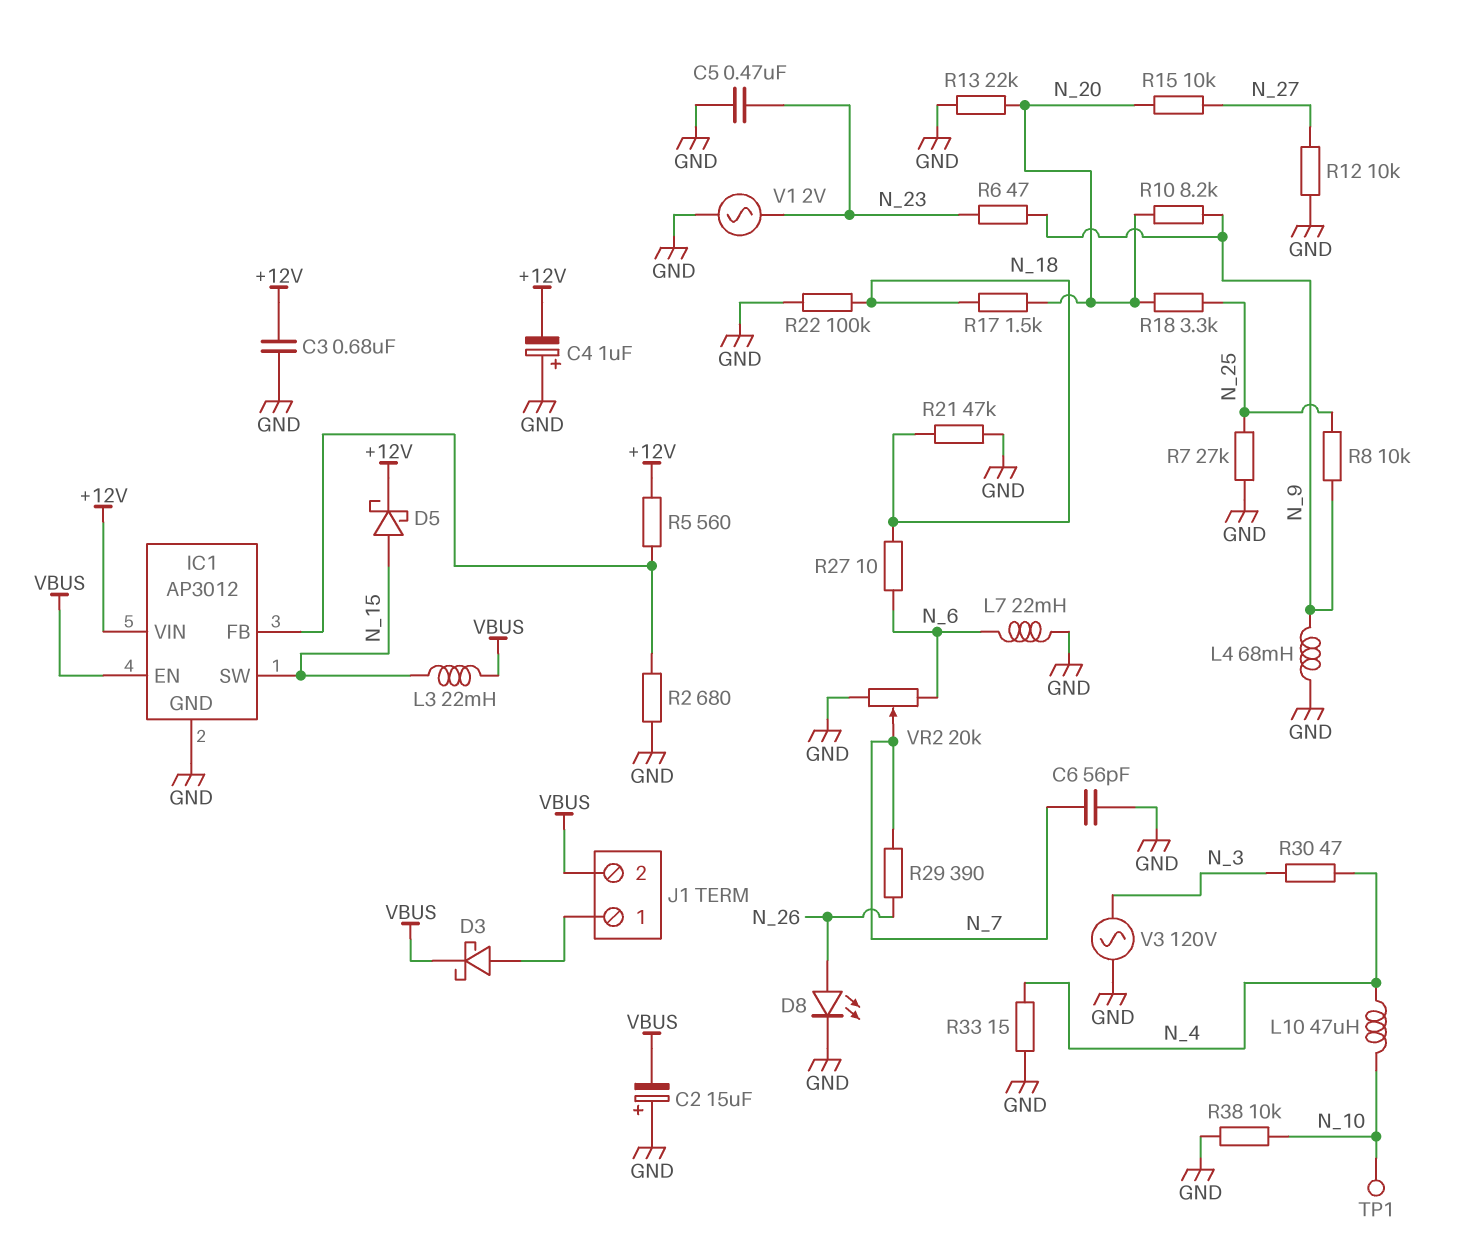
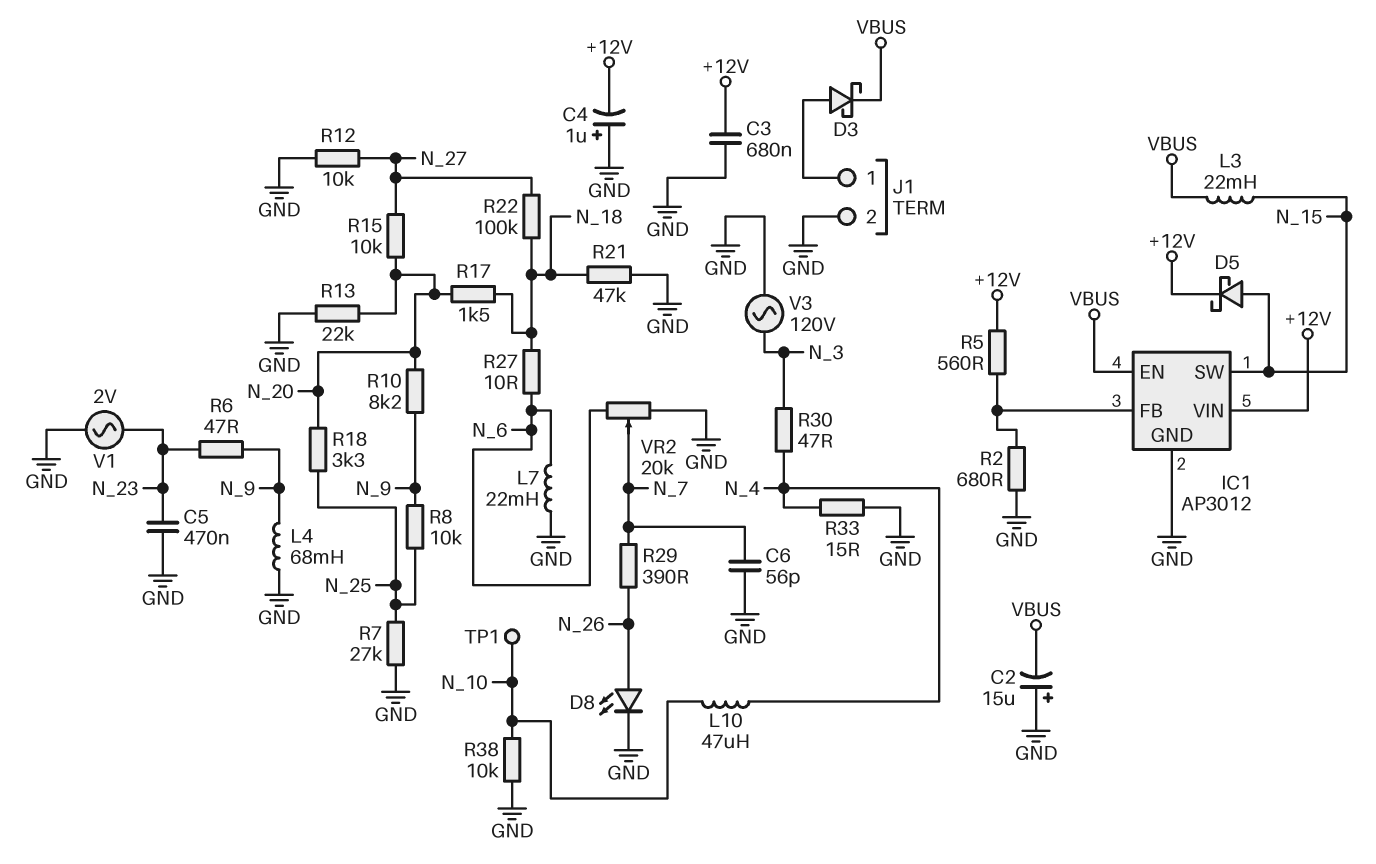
J1 pin 2: VBUS -> GND
R22: 100k (GND, N_18) -> 100k (N_18, N_27)

